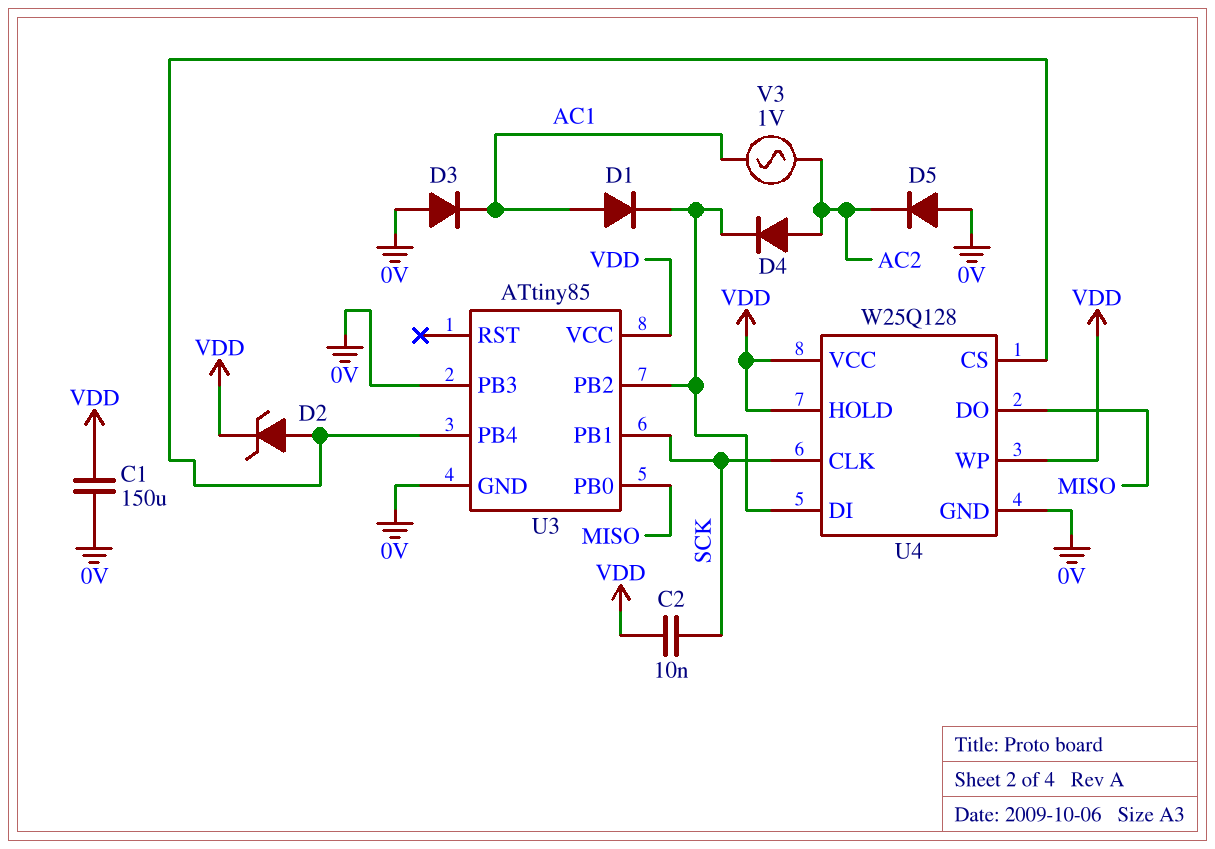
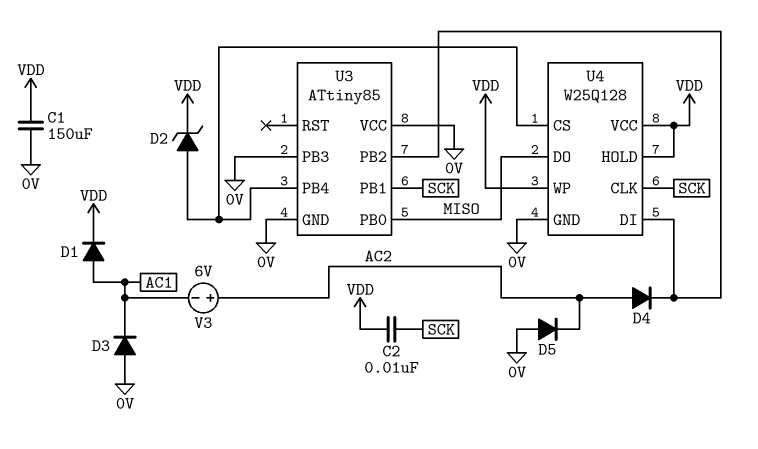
D1: diode (A AC1, K U3/PB2) -> diode (A AC1, K VDD)
U3 pin VCC: VDD -> 0V
V3: AC 1V (AC1, AC2) -> 6V (plus AC2, minus AC1)

